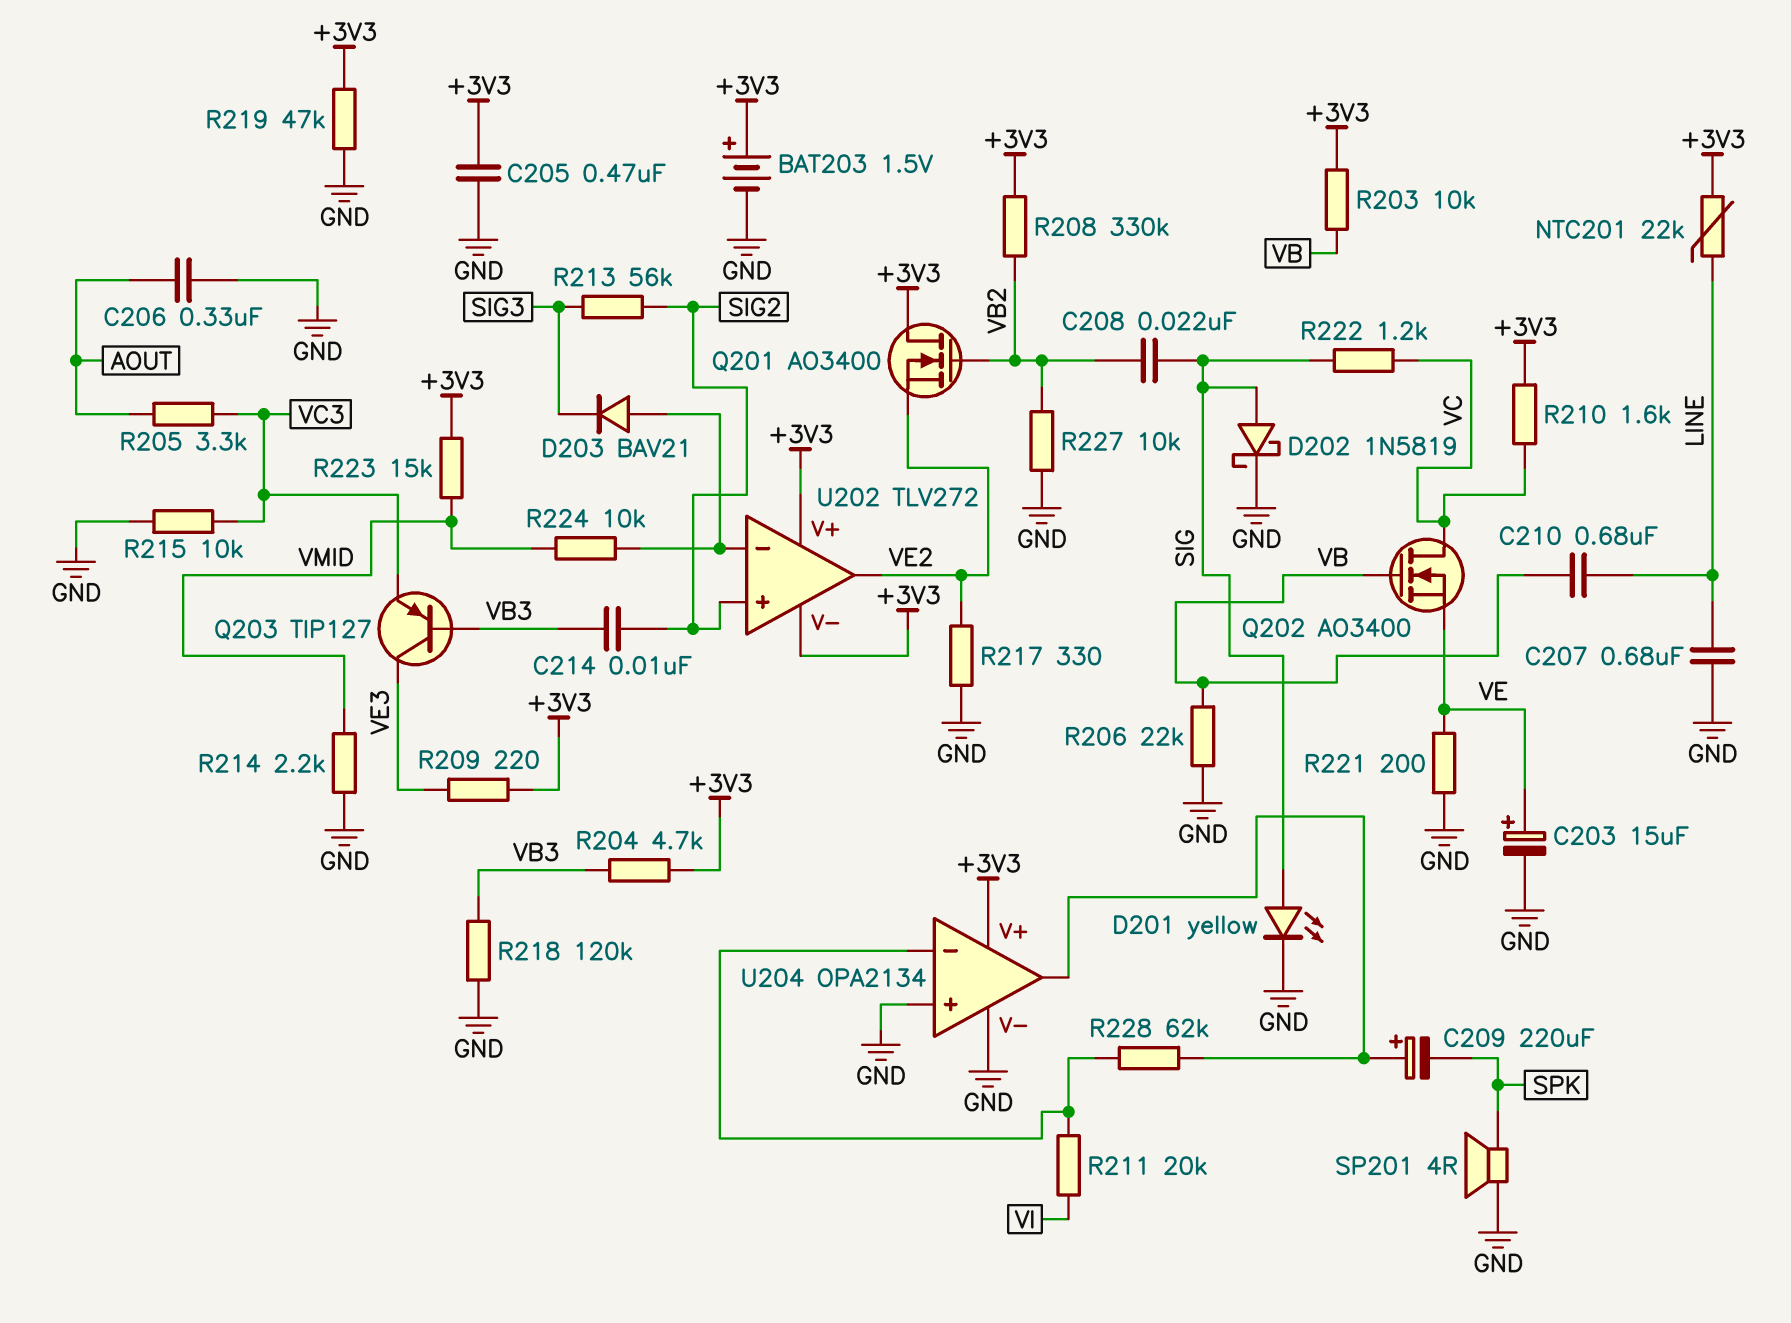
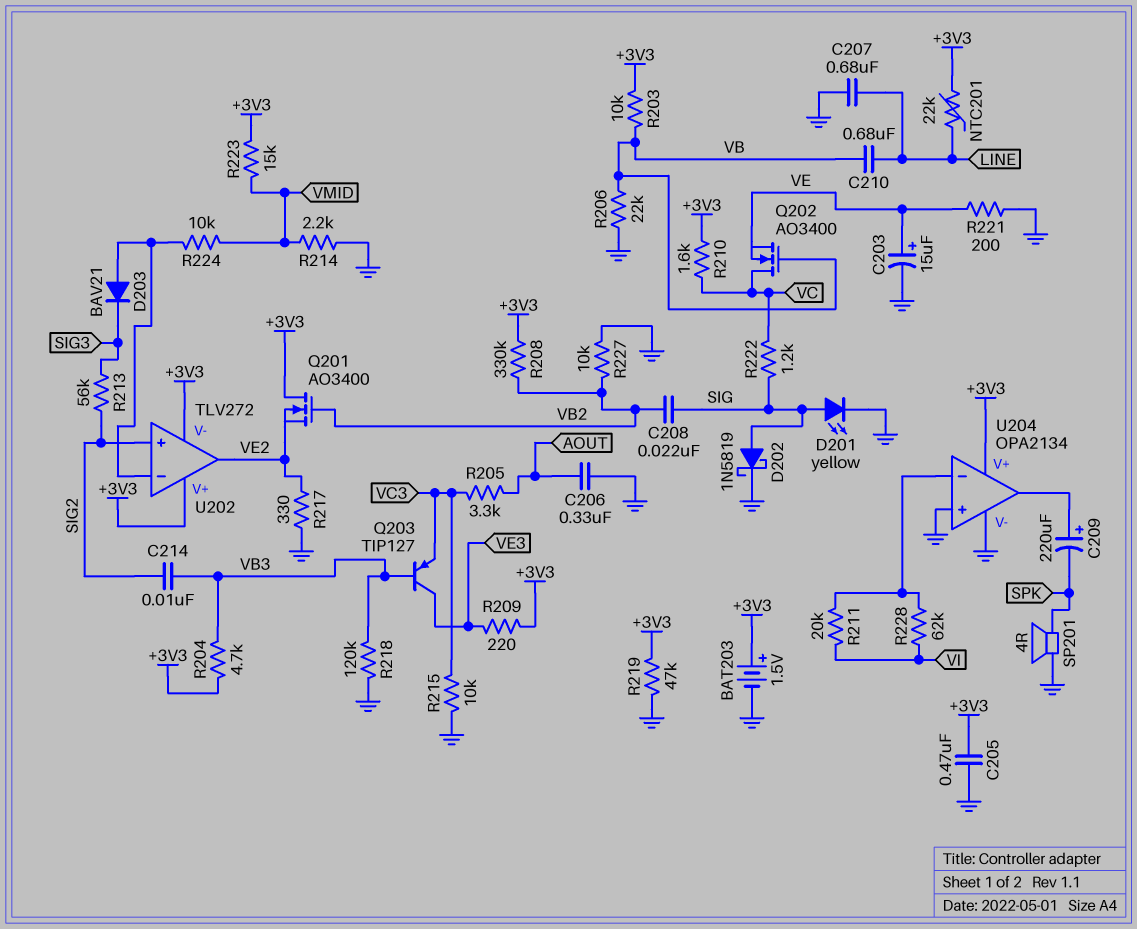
R228: 62k (U204/in-, U204/out) -> 62k (U204/in-, VI)

